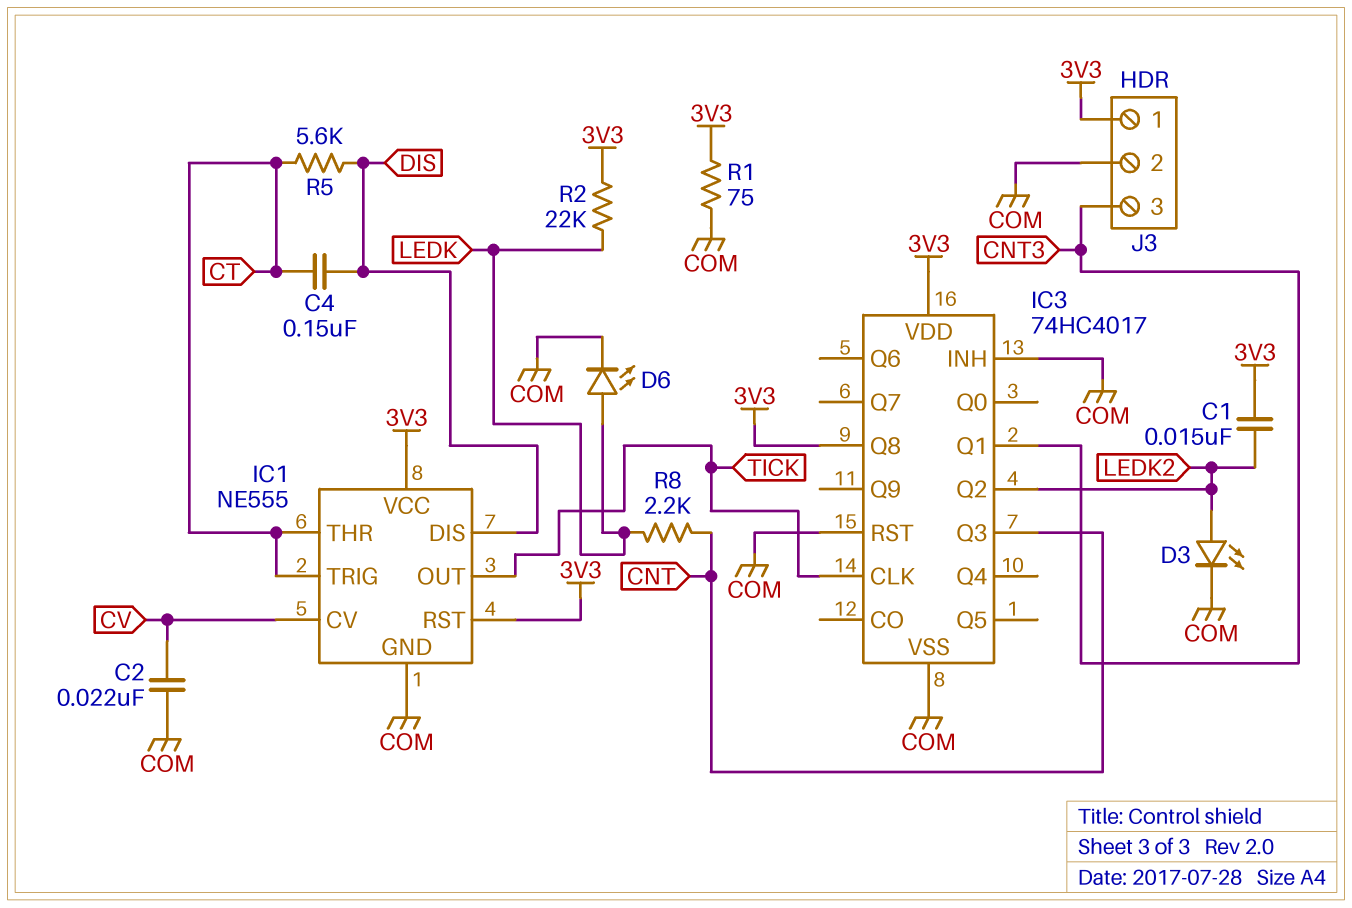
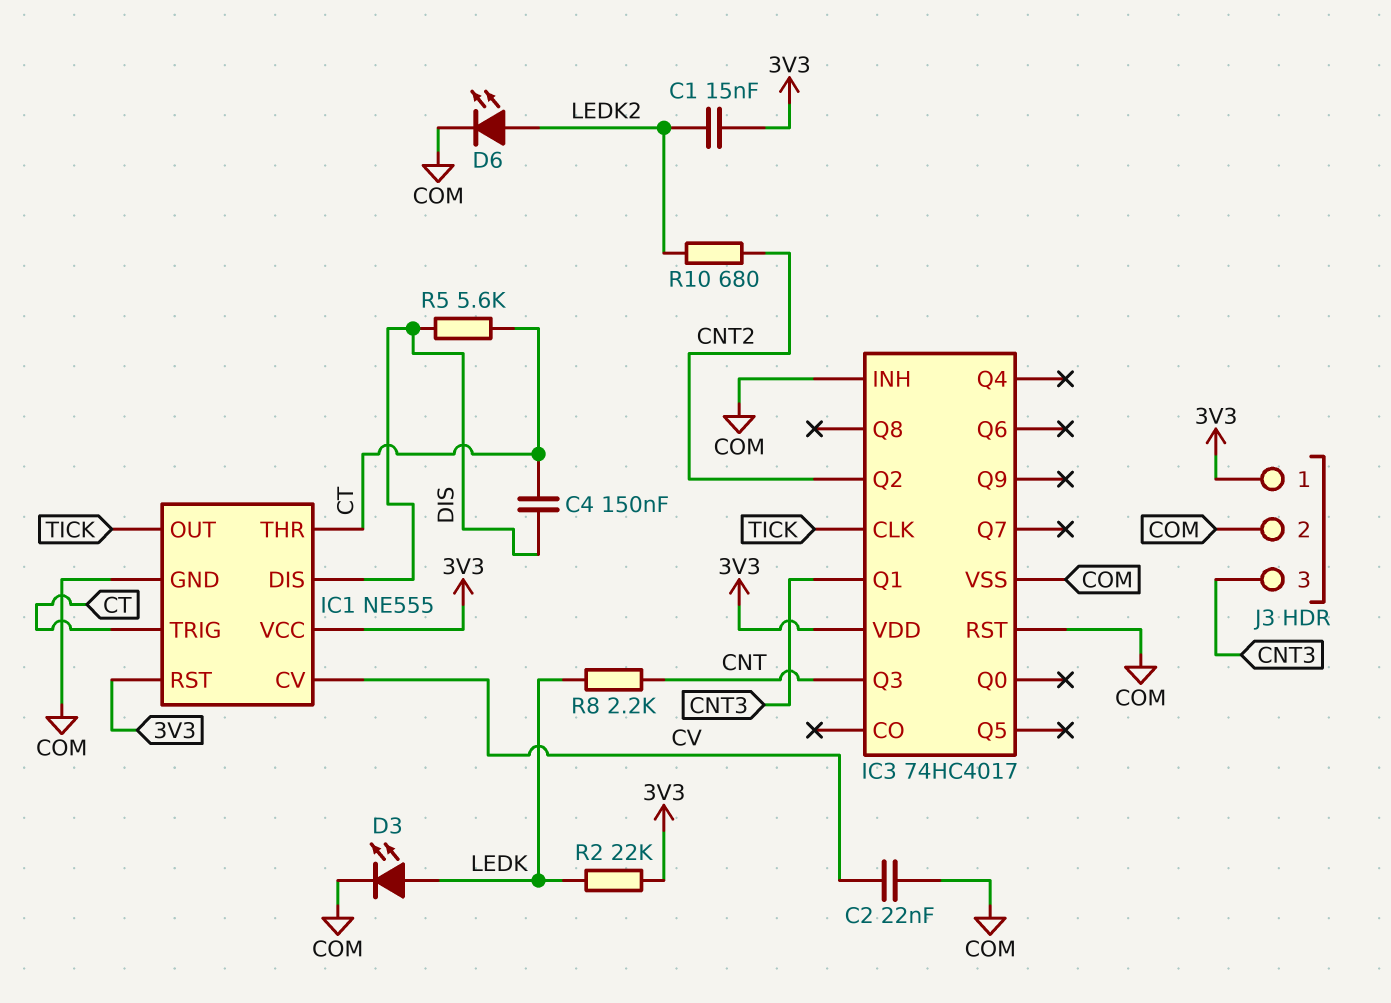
D3: LED (A LEDK2, K COM) -> LED (A LEDK, K COM)
D6: LED (A LEDK, K COM) -> LED (A LEDK2, K COM)
IC3 pin Q2: LEDK2 -> CNT2
IC3 pin Q8: 3V3 -> none
R1: 75 (3V3, COM) -> none
R10: none -> 680 (CNT2, LEDK2)

